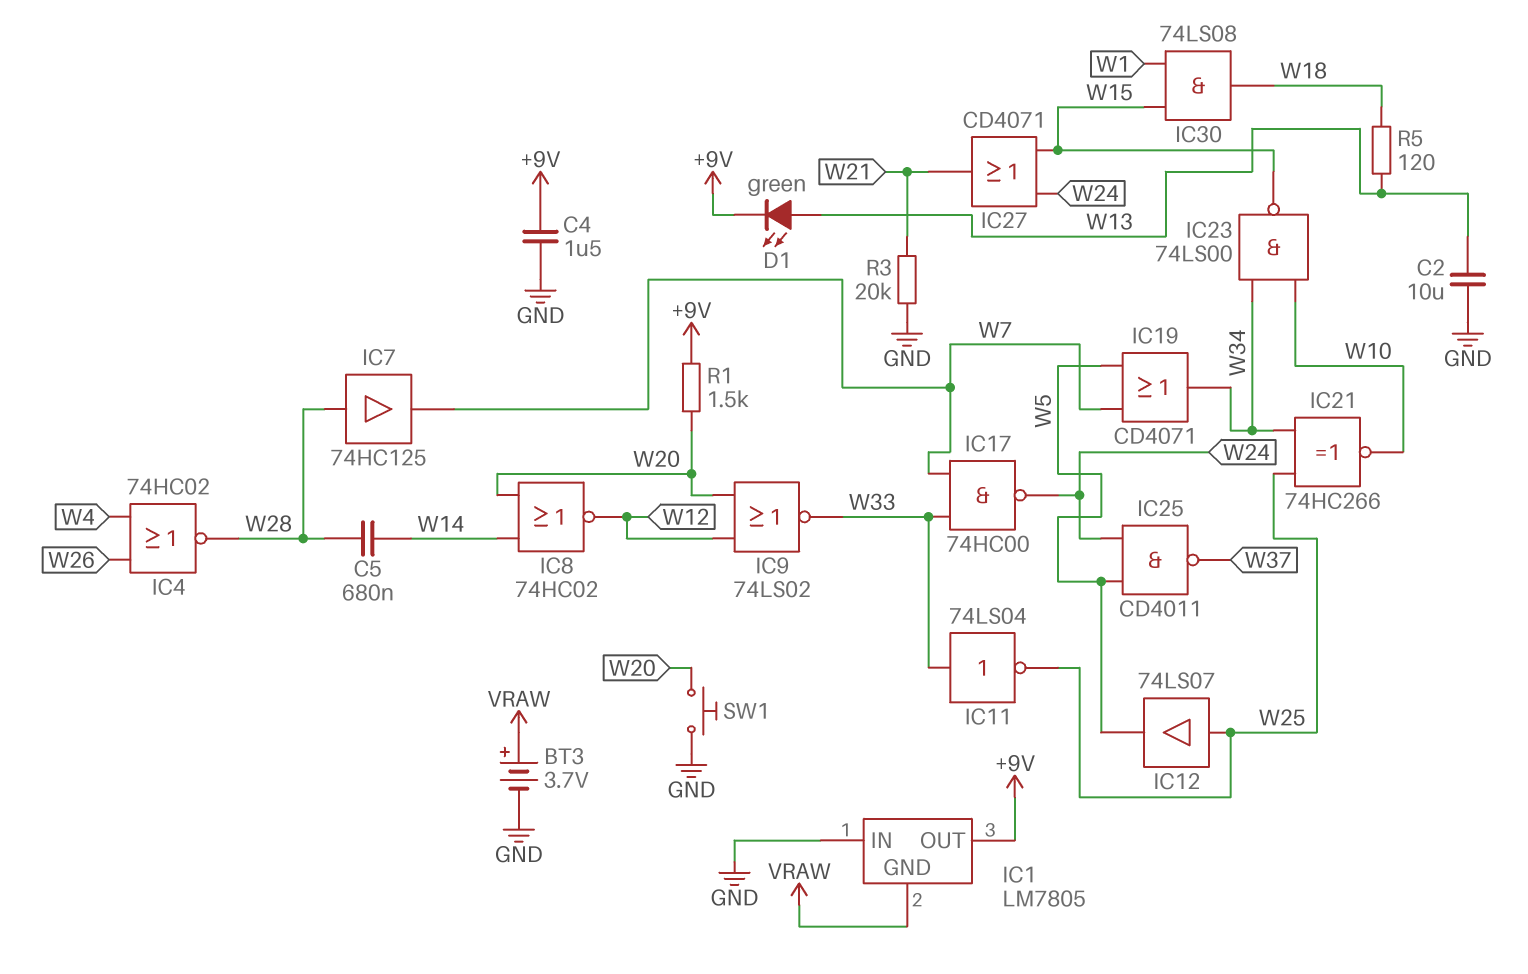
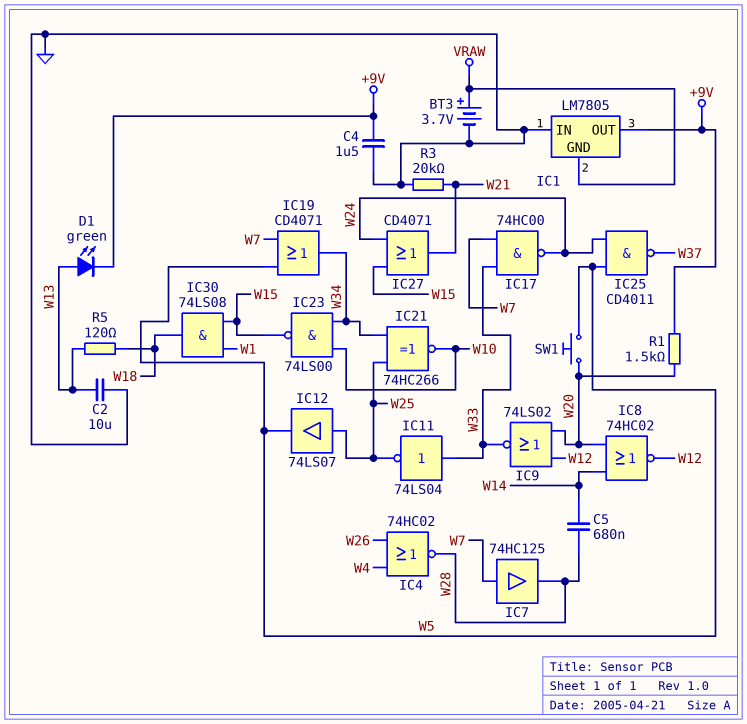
IC7: buffer 74HC125 (in W28, out W7) -> buffer 74HC125 (in W7, out W28)
SW1: button (GND, W20) -> button (W5, W20)

